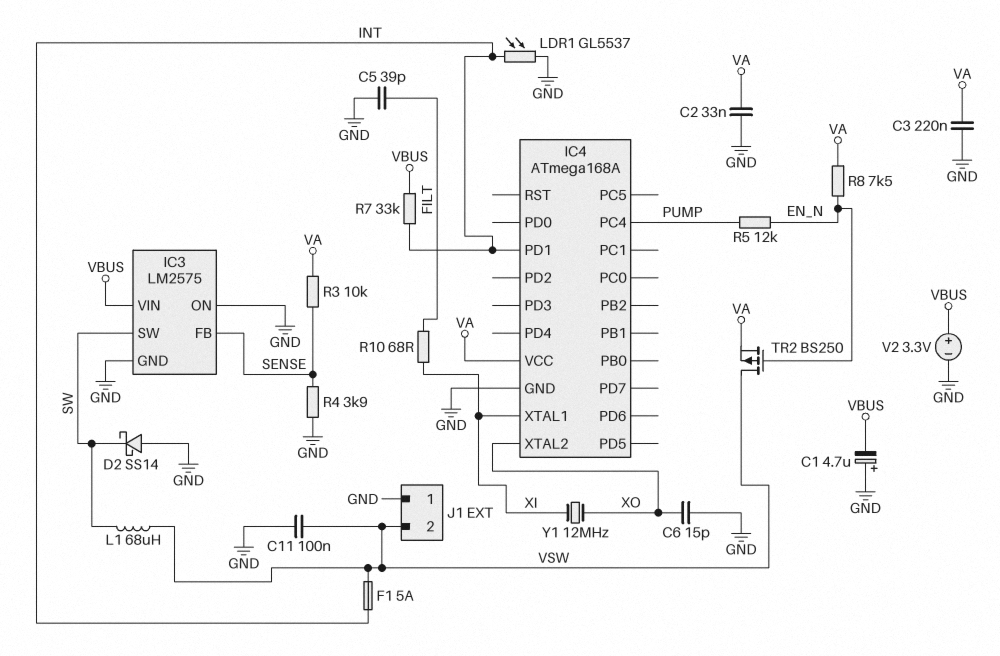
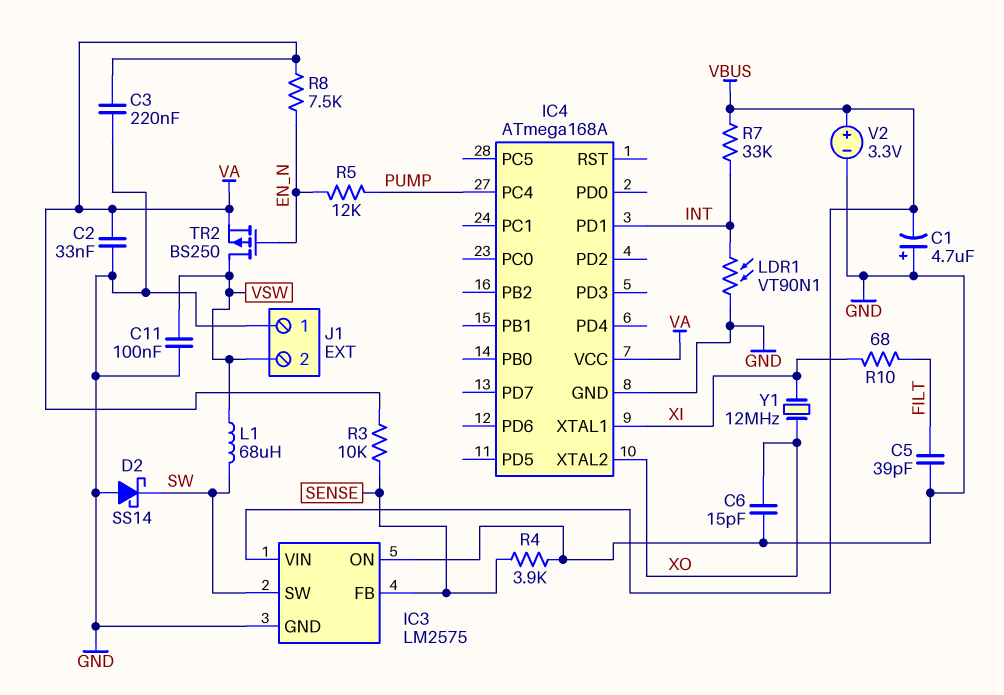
F1: 5A (INT, VSW) -> none
LDR1: GL5537 (GND, INT) -> VT90N1 (GND, INT)

